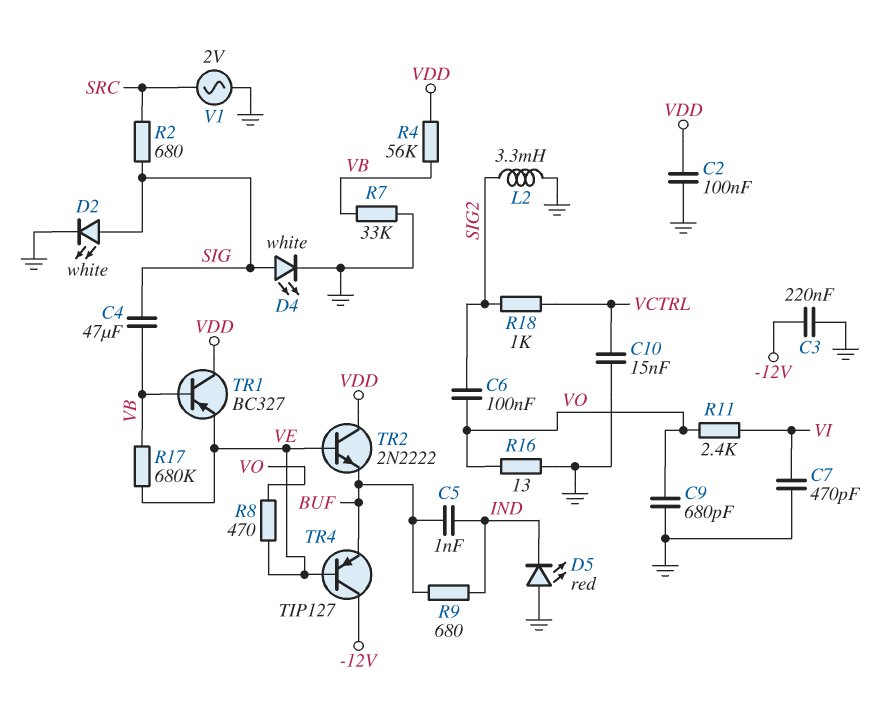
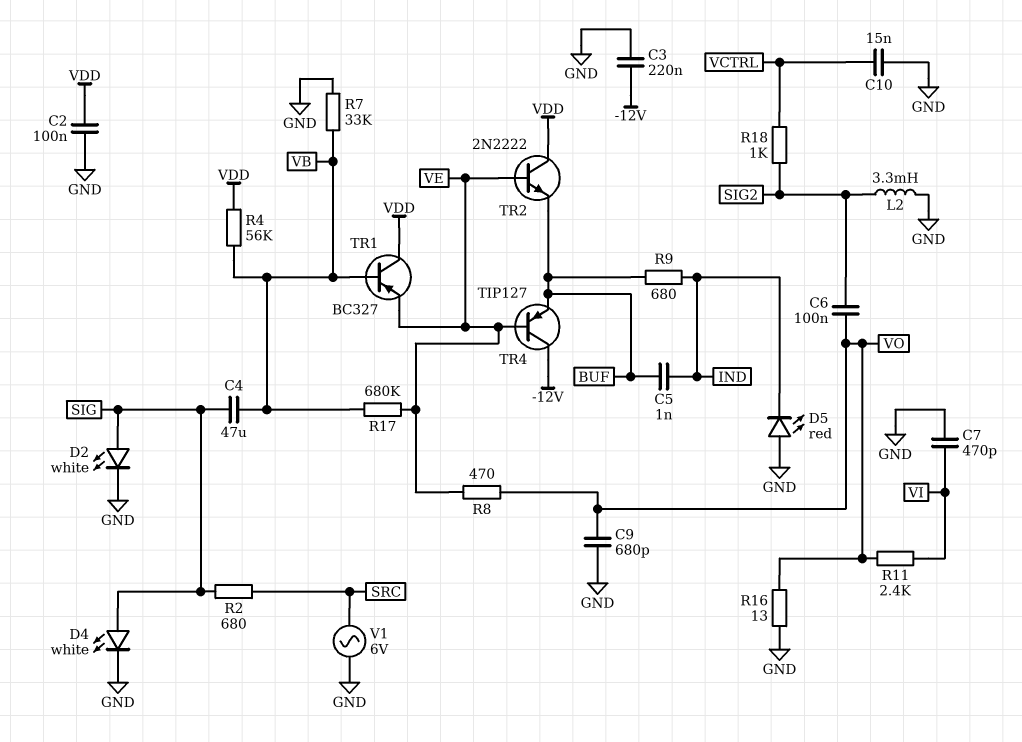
V1: AC 2V (GND, SRC) -> AC 6V (GND, SRC)

